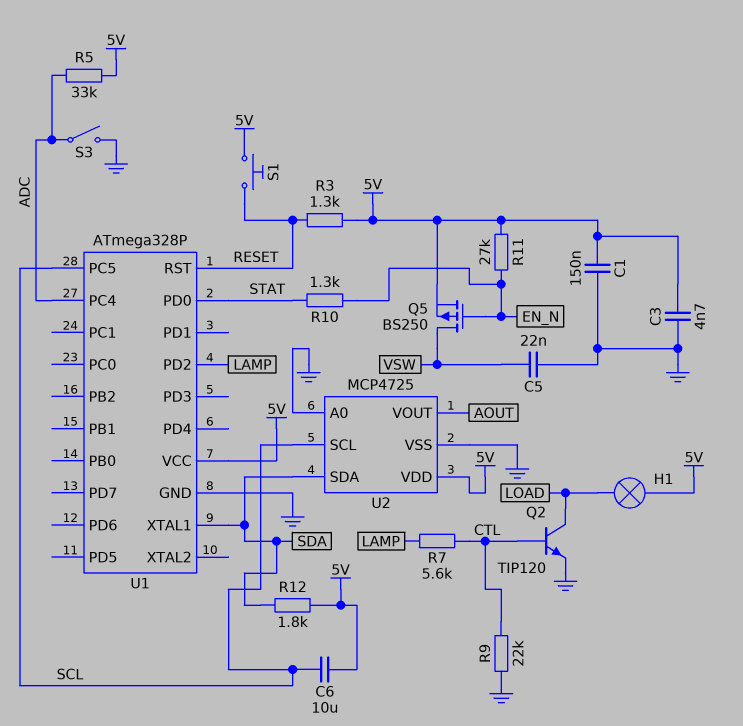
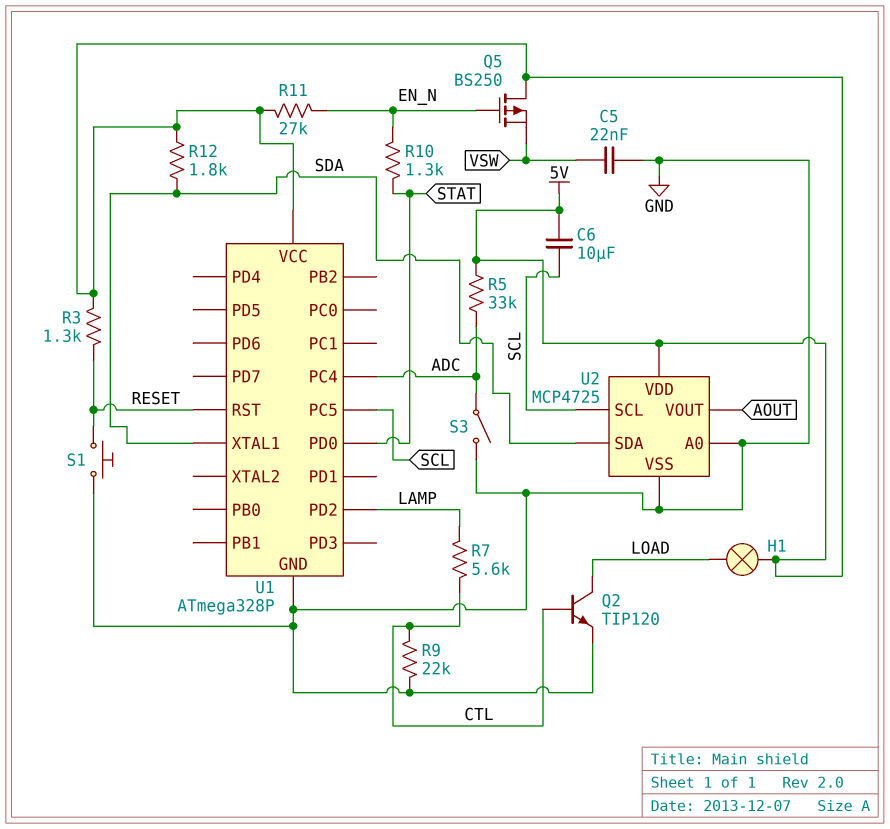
C1: 150nF (5V, GND) -> none
C3: 4.7nF (5V, GND) -> none
Q5: PMOS BS250 (G EN_N, D VSW, S 5V) -> PMOS BS250 (G EN_N, D 5V, S VSW)
S1: button (5V, RESET) -> button (GND, RESET)

